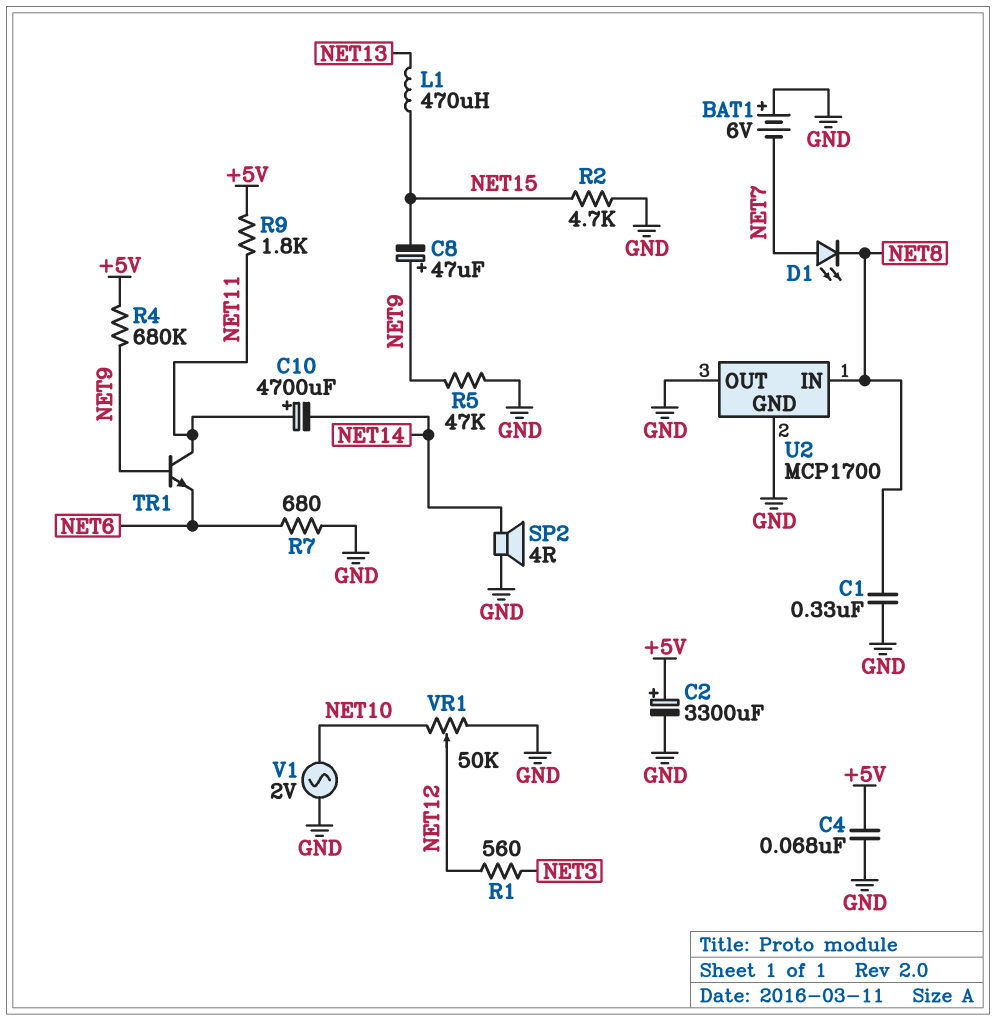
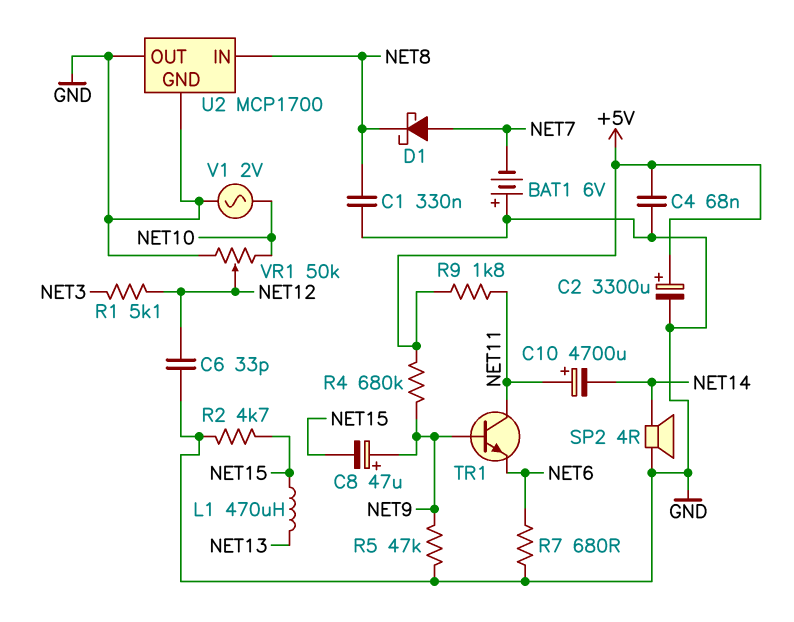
C6: none -> 33pF (GND, NET12)
D1: LED (A NET7, K NET8) -> schottky (A NET7, K NET8)
R1: 560 (NET3, NET12) -> 5.1k (NET3, NET12)

